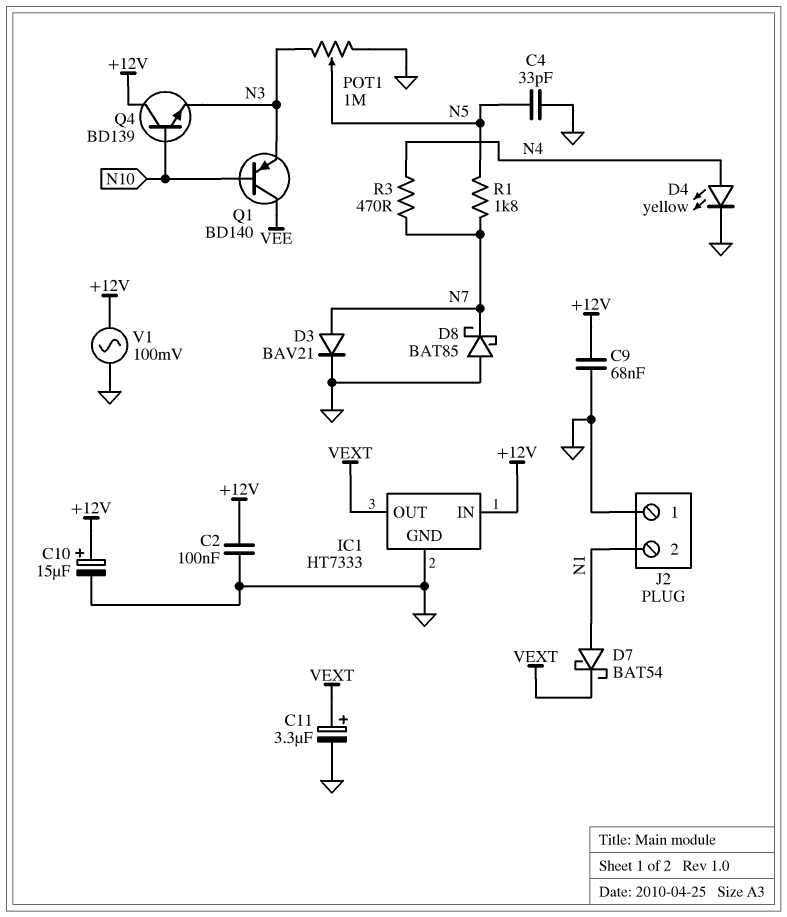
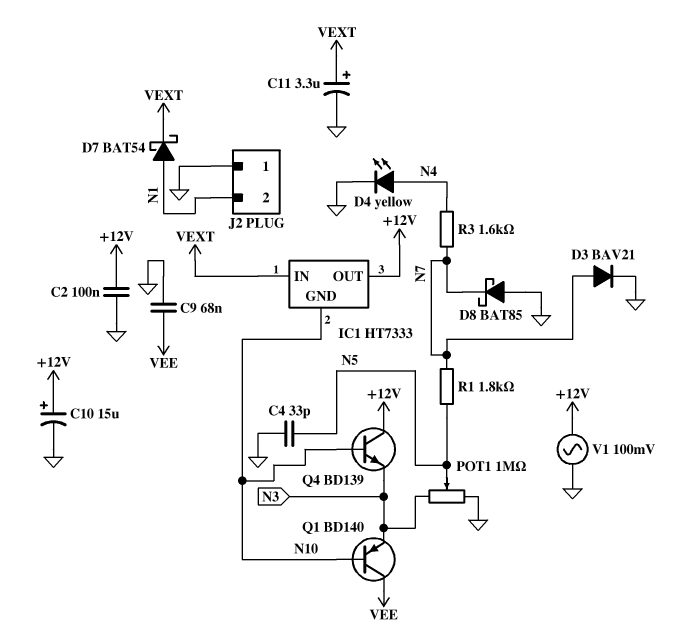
C9: 68nF (+12V, GND) -> 68nF (GND, VEE)
IC1 pin GND: GND -> N10
IC1 pin IN: +12V -> VEXT
IC1 pin OUT: VEXT -> +12V
R3: 470 (N4, N7) -> 1.6k (N4, N7)

